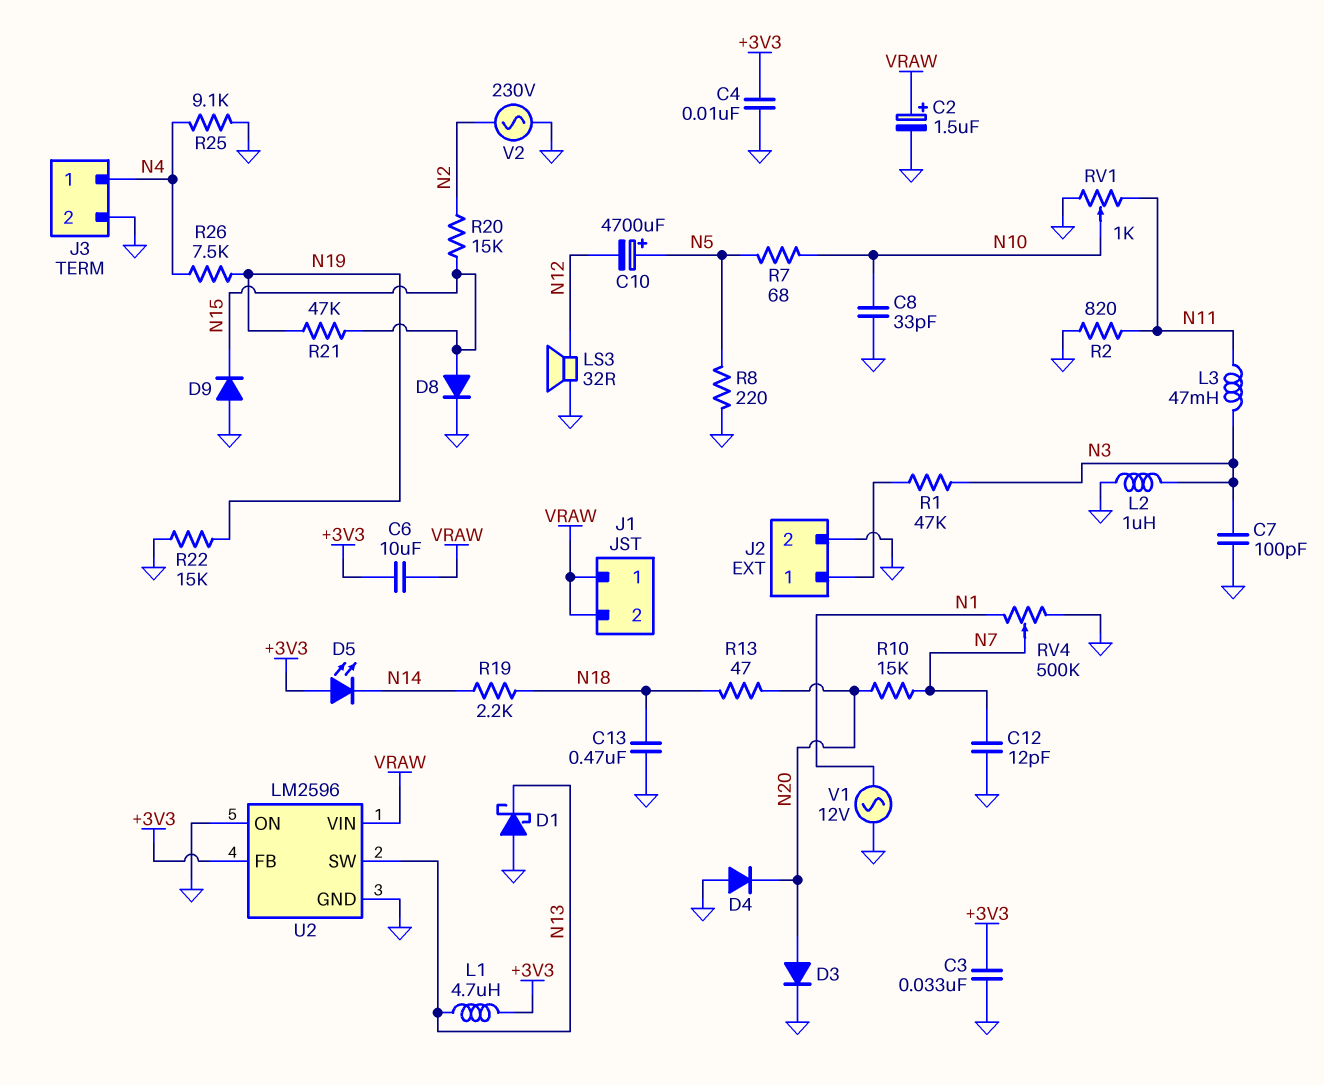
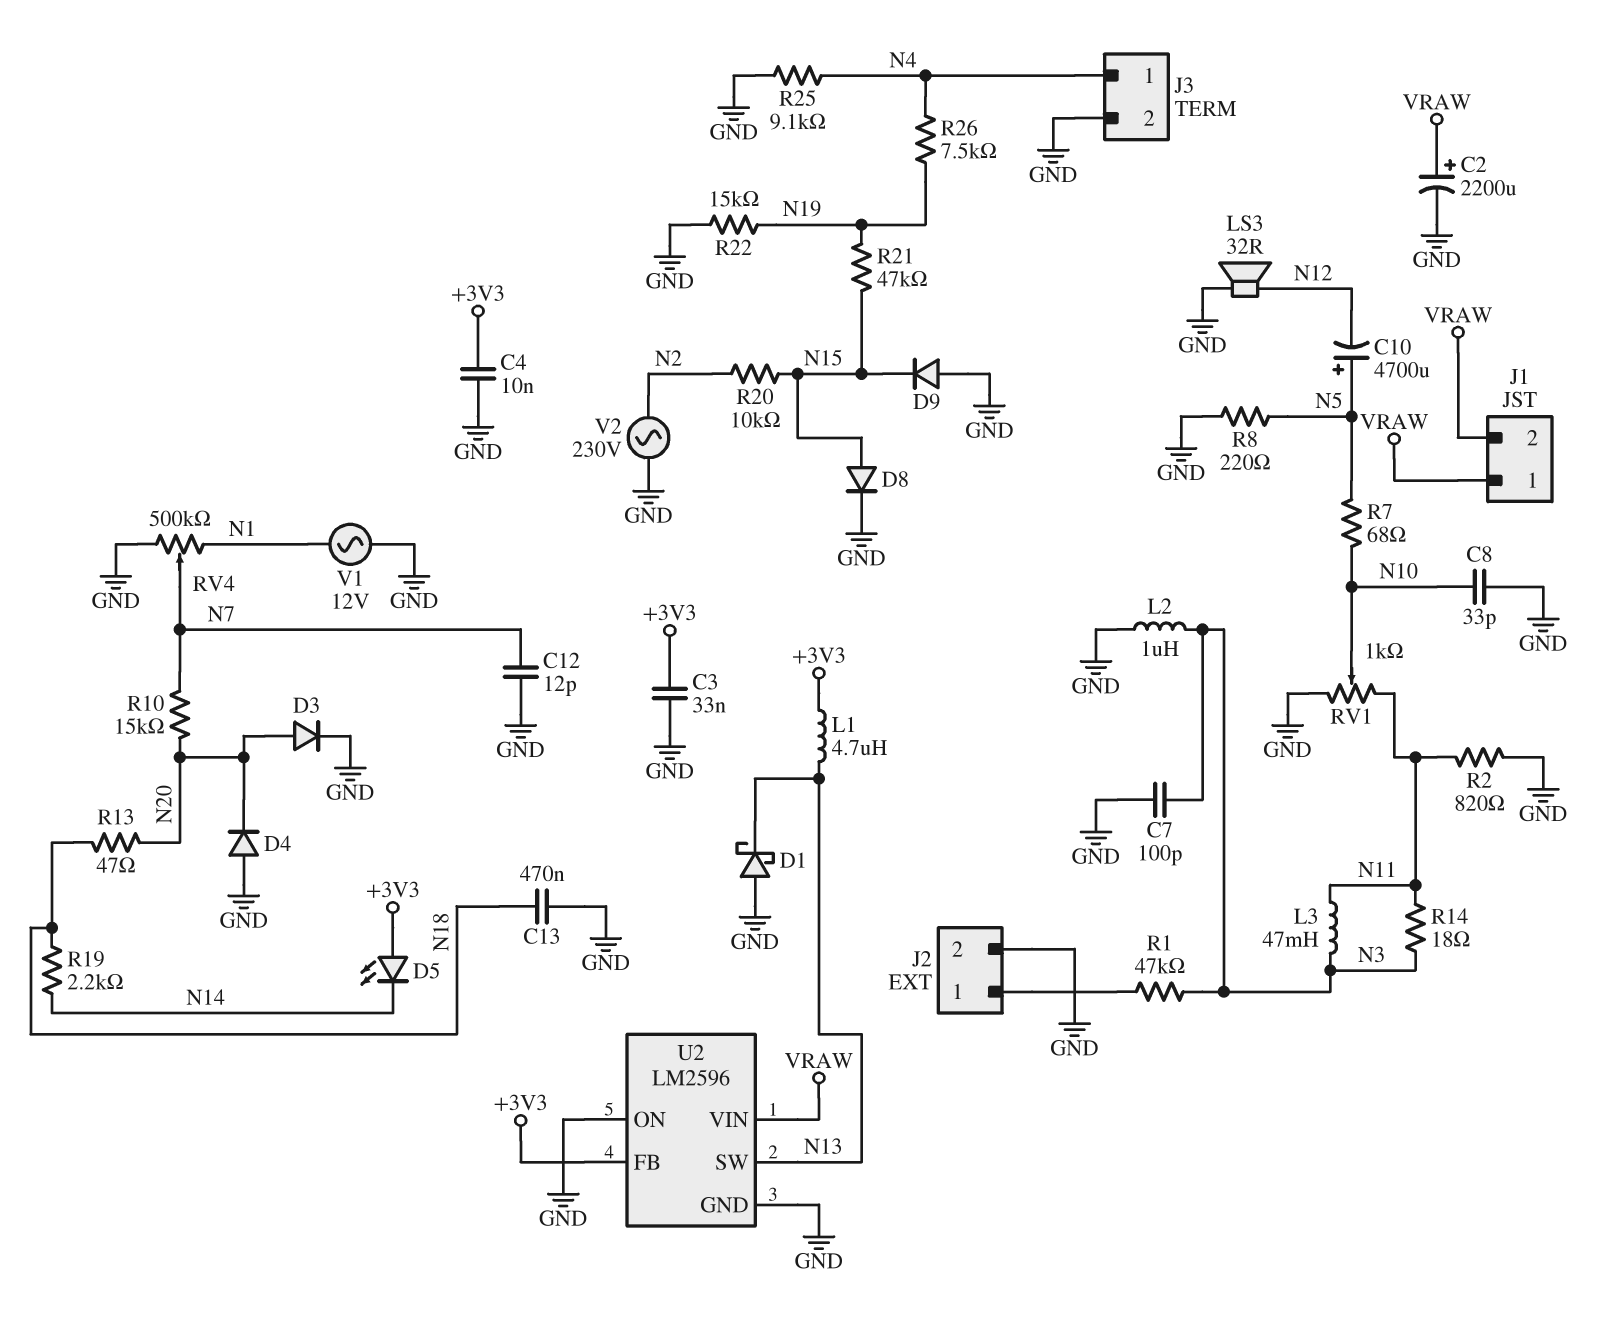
C2: 1.5uF (plus VRAW, minus GND) -> 2200uF (plus VRAW, minus GND)
C6: 10uF (+3V3, VRAW) -> none
R14: none -> 18 (N3, N11)
R20: 15k (N2, N15) -> 10k (N2, N15)

